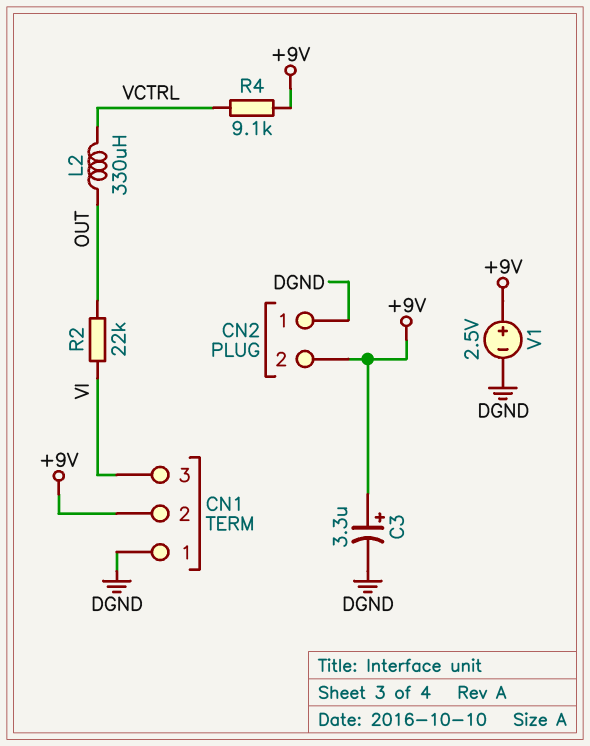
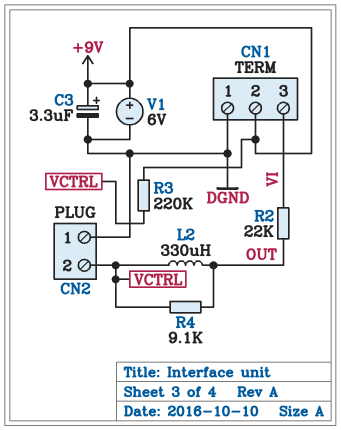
CN2 pin 2: +9V -> VCTRL
R3: none -> 220k (+9V, VCTRL)
R4: 9.1k (+9V, VCTRL) -> 9.1k (OUT, VCTRL)
V1: 2.5V (plus +9V, minus DGND) -> 6V (plus +9V, minus DGND)

